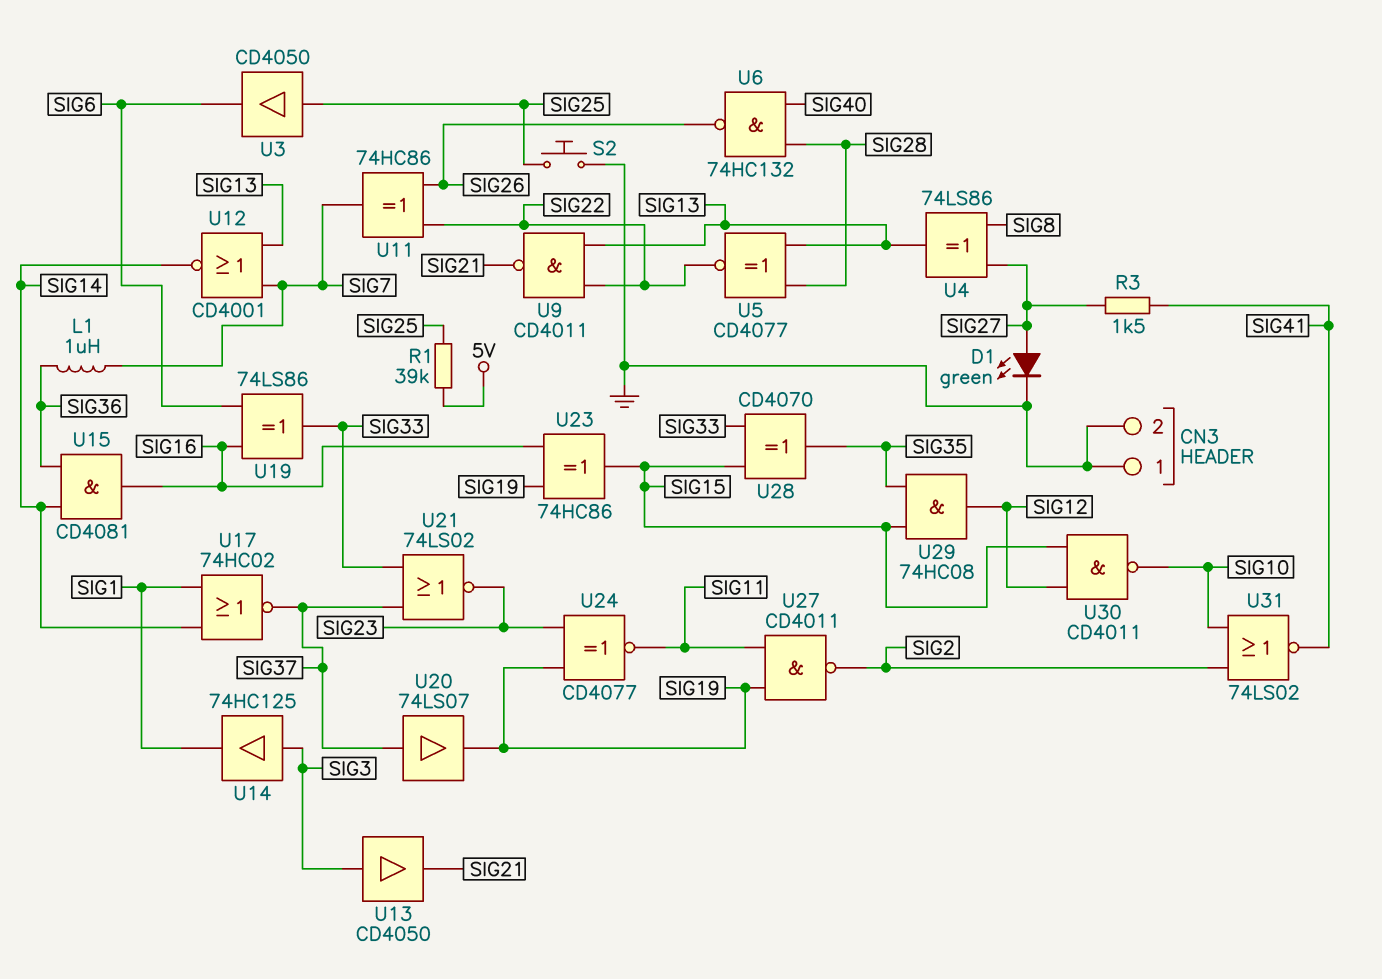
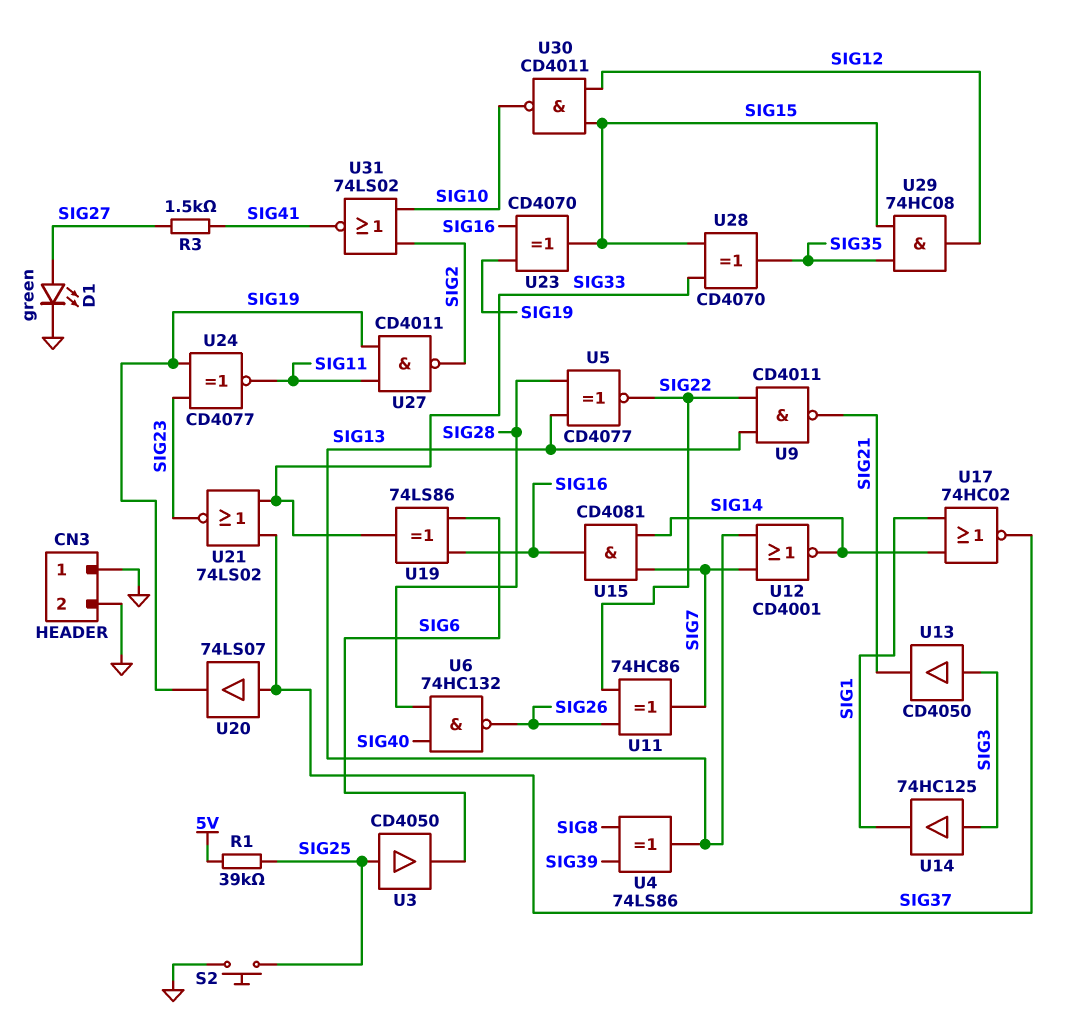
L1: 1uH (SIG7, SIG36) -> none
U4: XOR 74LS86 (in SIG8, in SIG27, out SIG13) -> XOR 74LS86 (in SIG8, in SIG39, out SIG13)
U15: AND CD4081 (in SIG14, in SIG36, out SIG16) -> AND CD4081 (in SIG7, in SIG14, out SIG16)
U23: XOR 74HC86 (in SIG16, in SIG19, out SIG15) -> XOR CD4070 (in SIG16, in SIG19, out SIG15)

